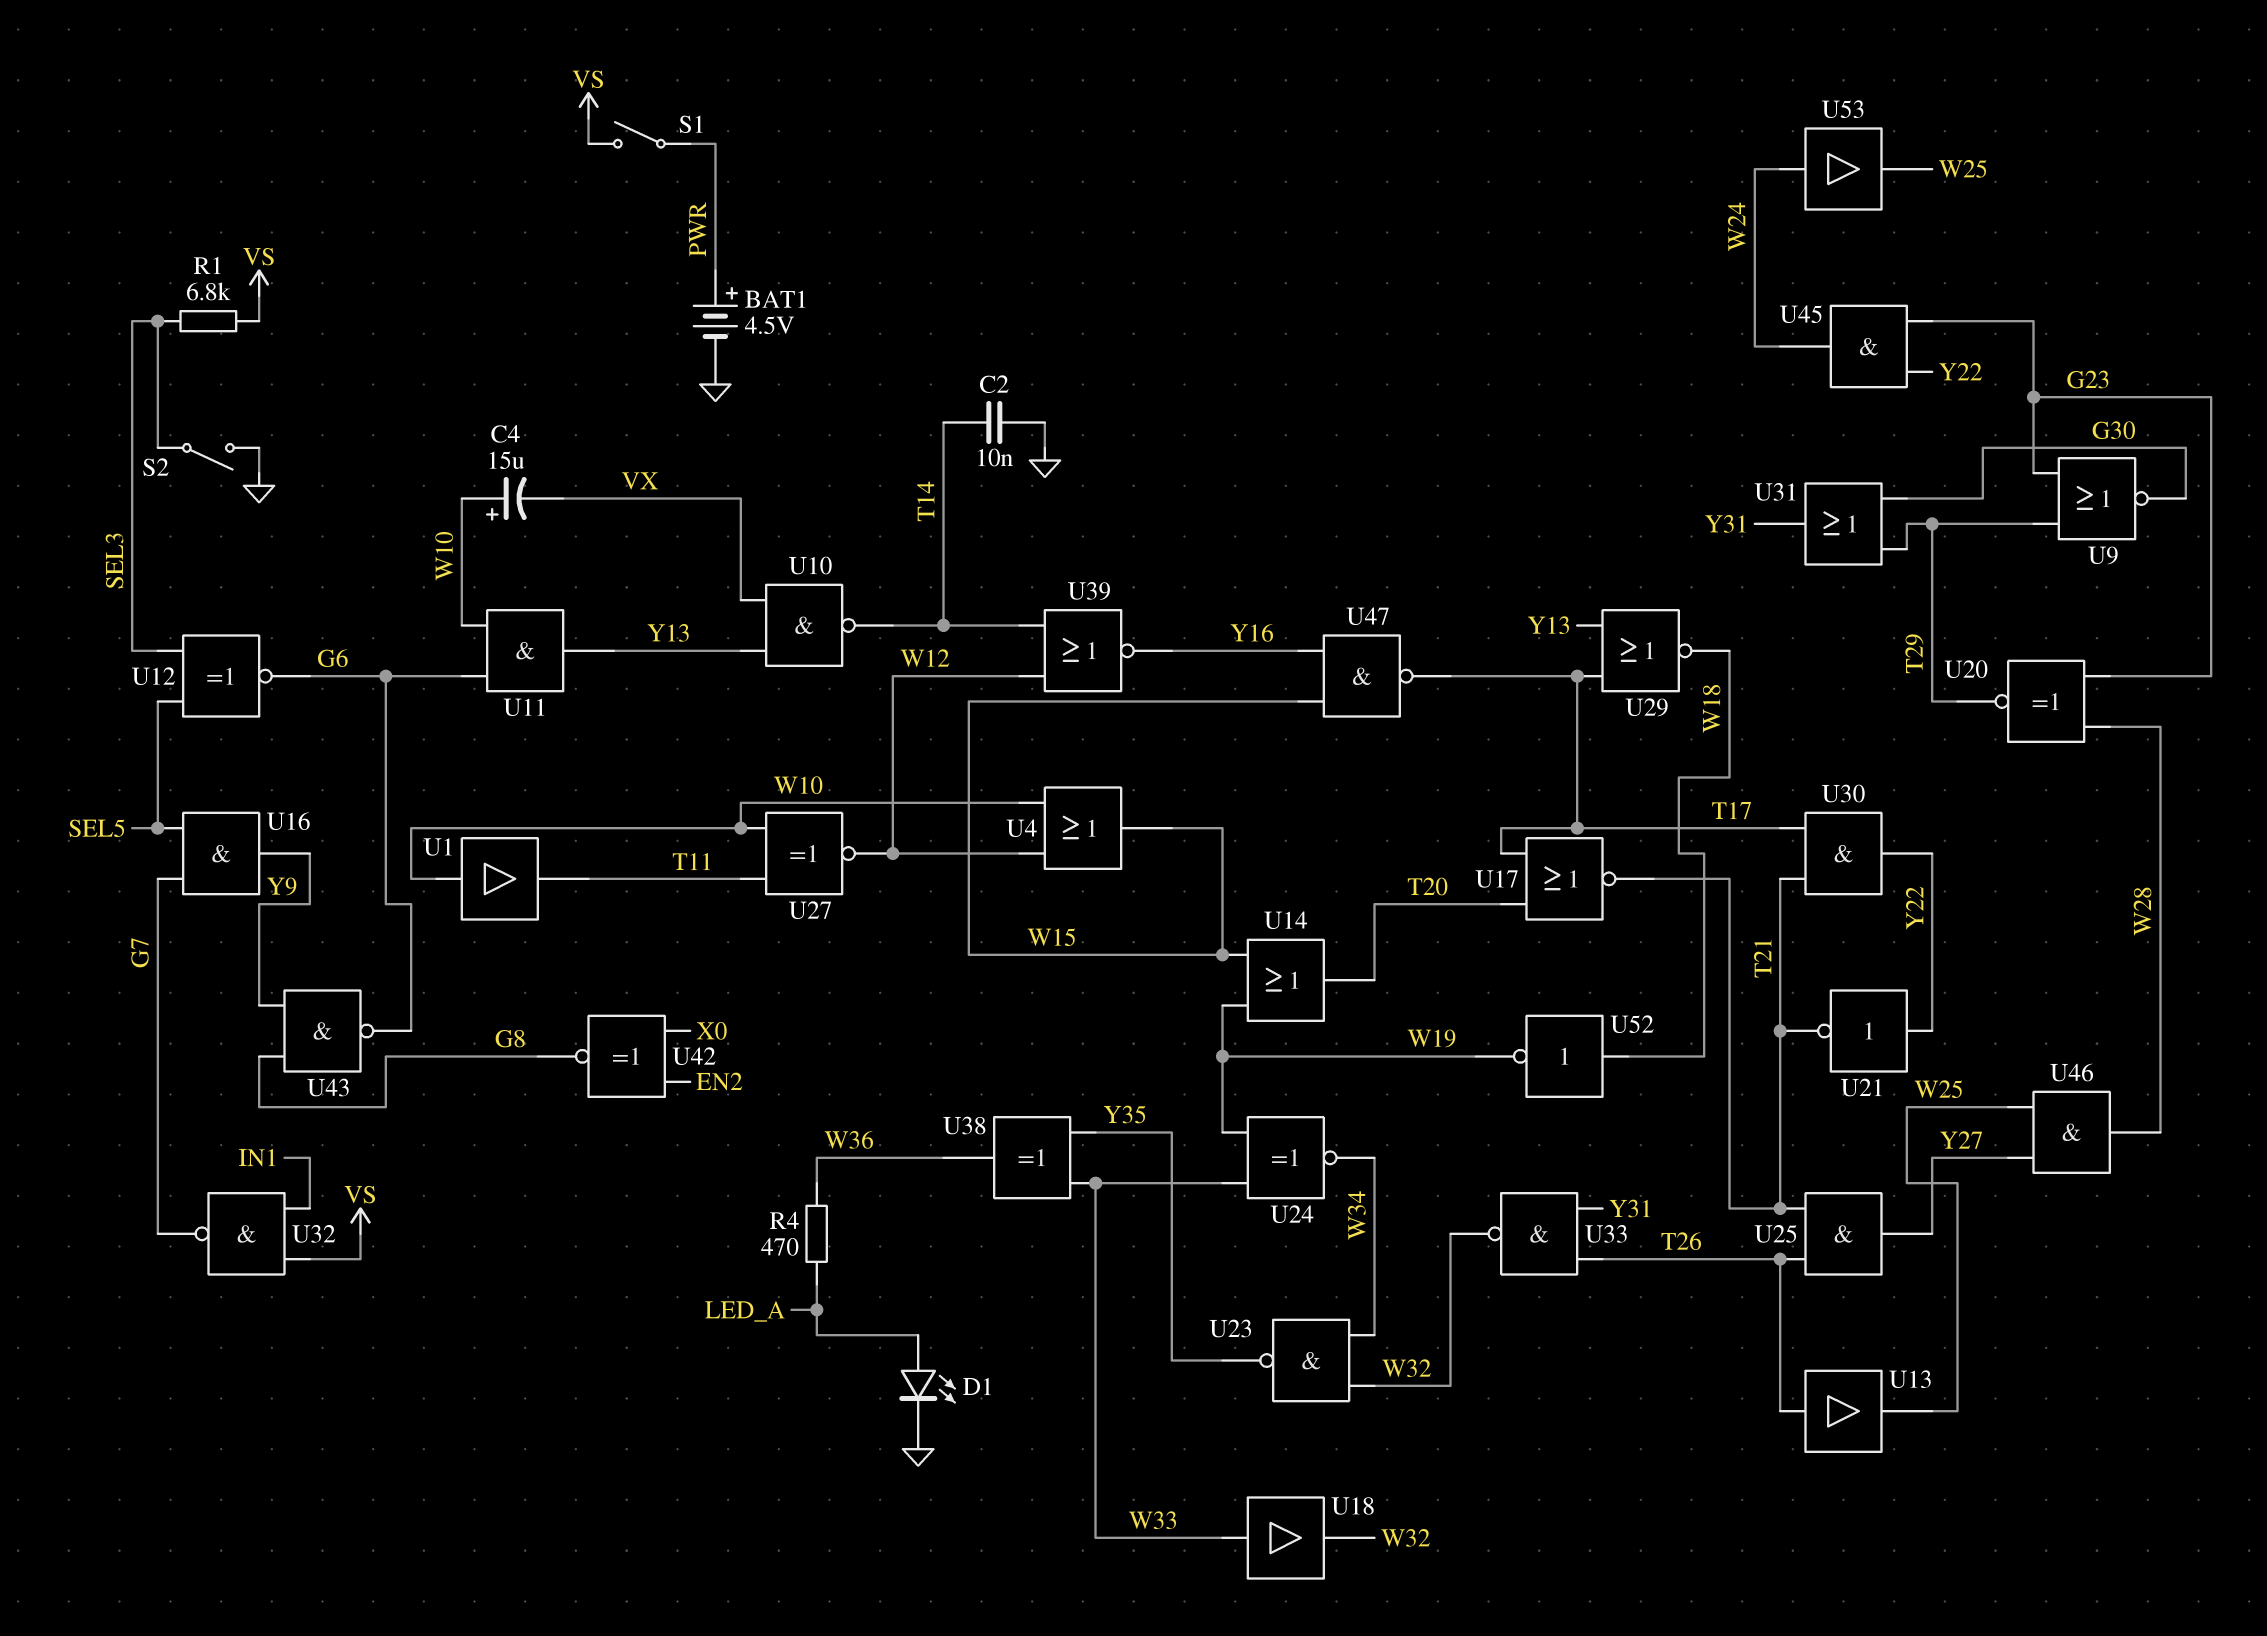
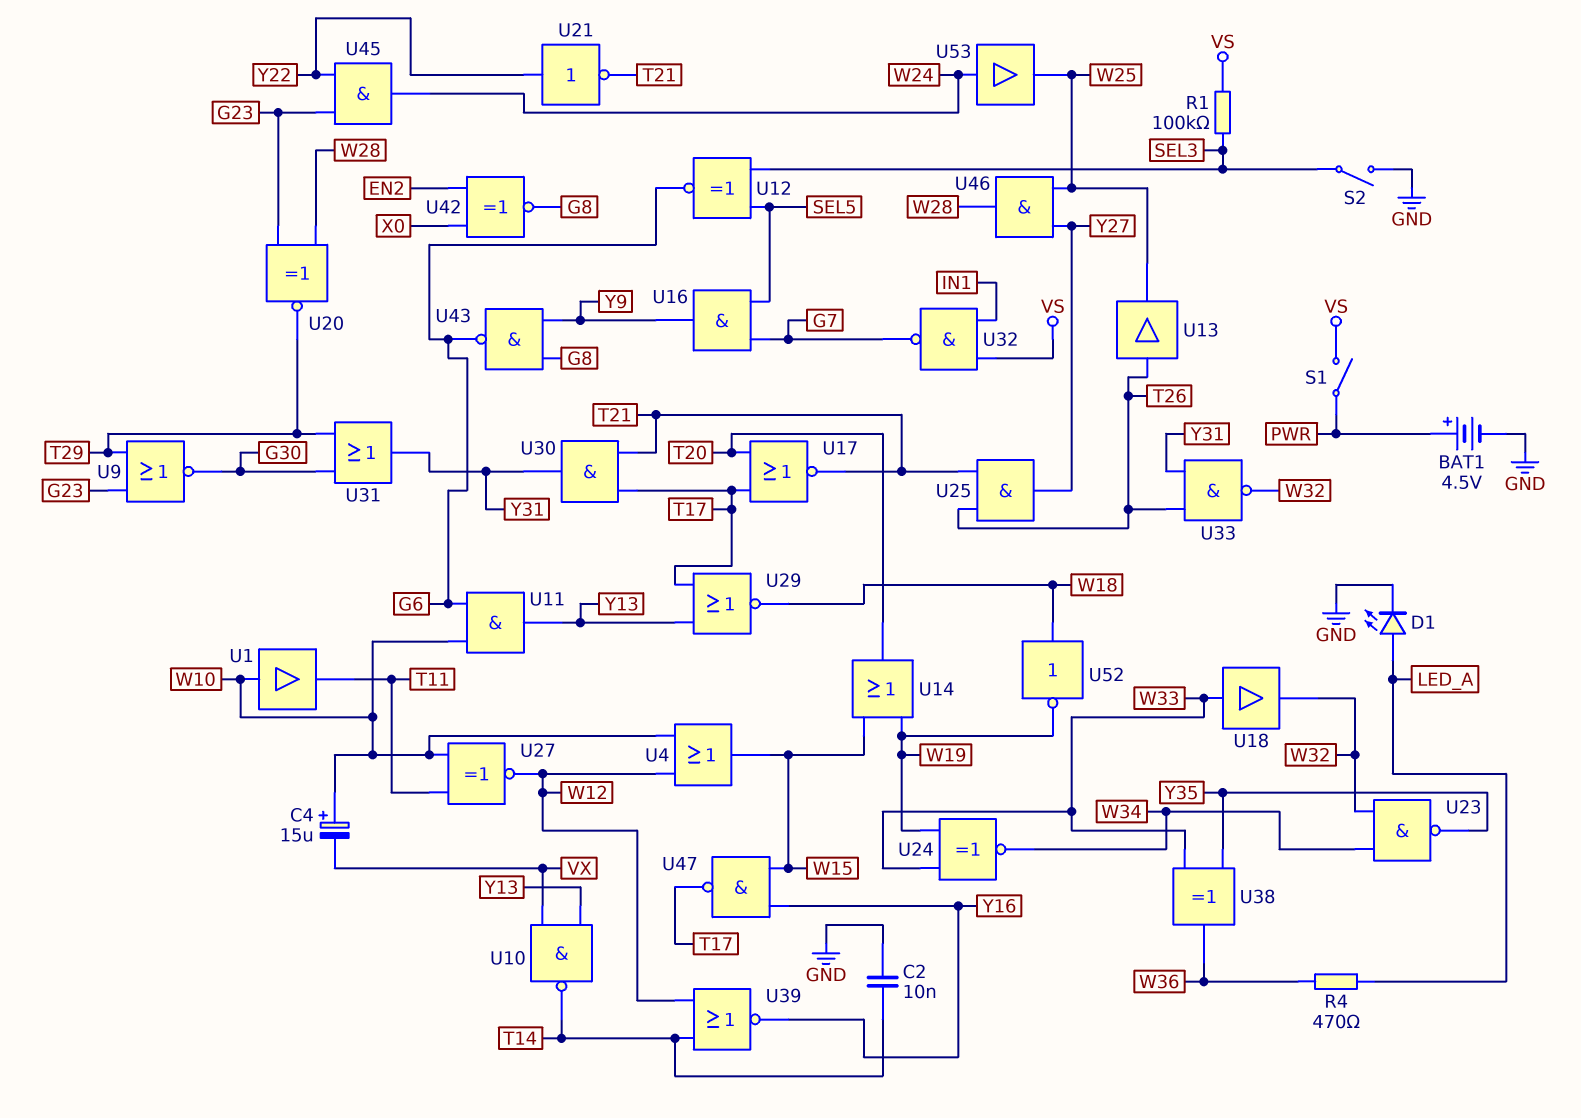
R1: 6.8k (SEL3, VS) -> 100k (SEL3, VS)
U30: AND (in T17, in T21, out Y22) -> AND (in T17, in T21, out Y31)

